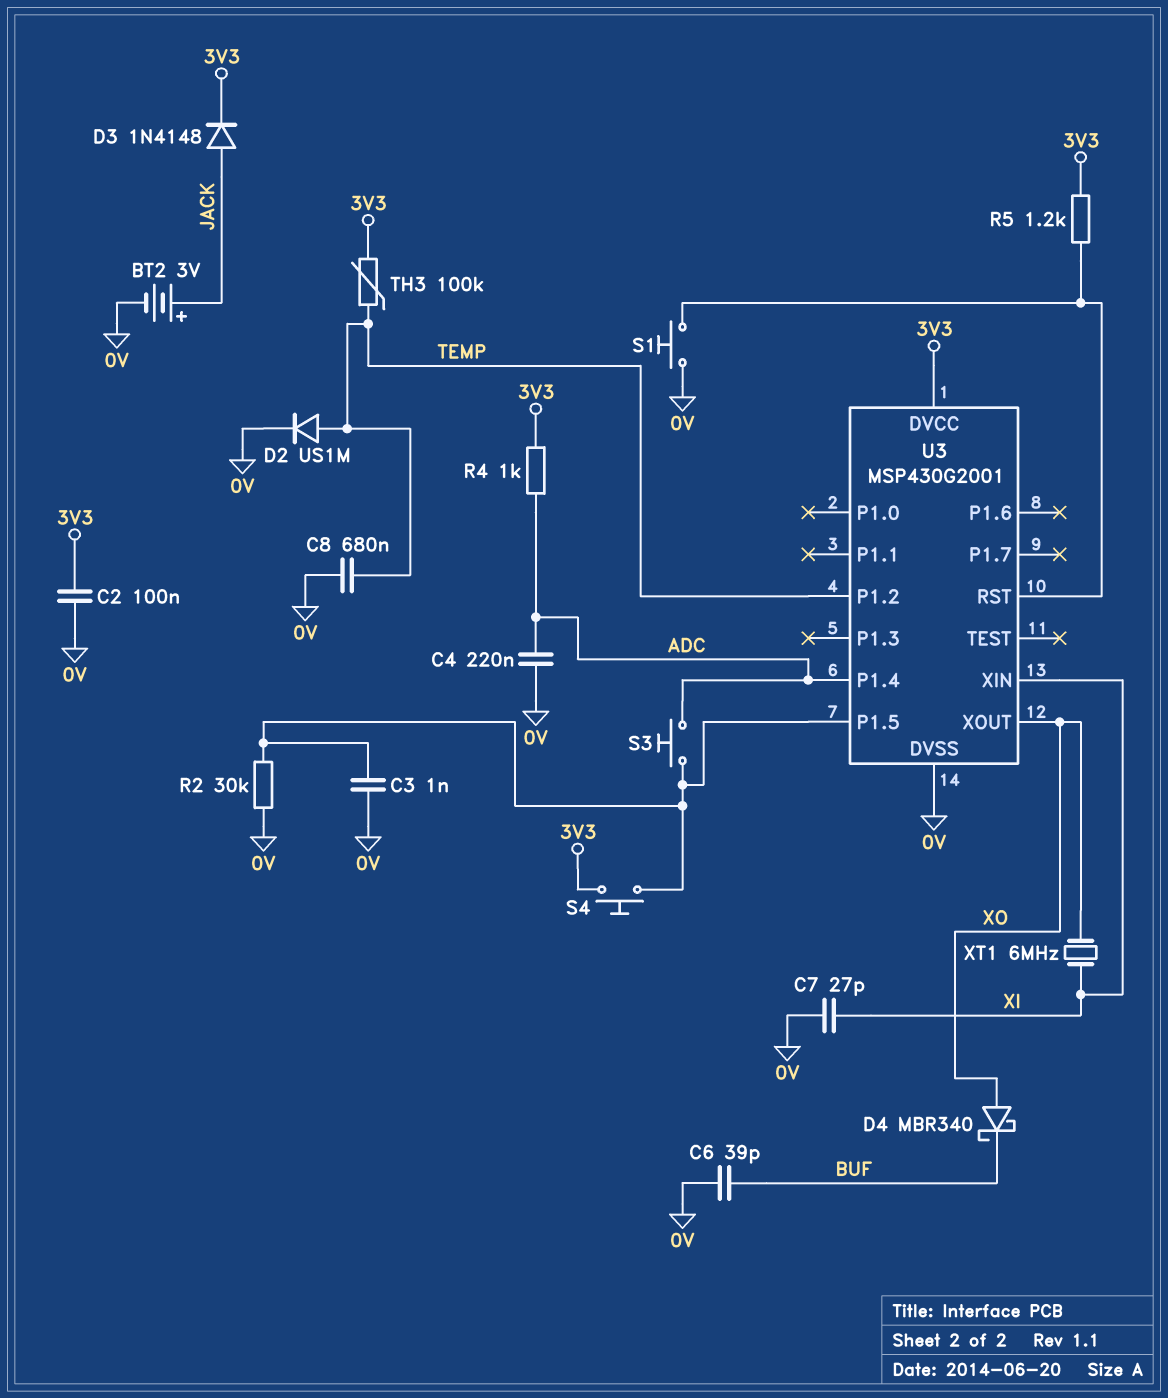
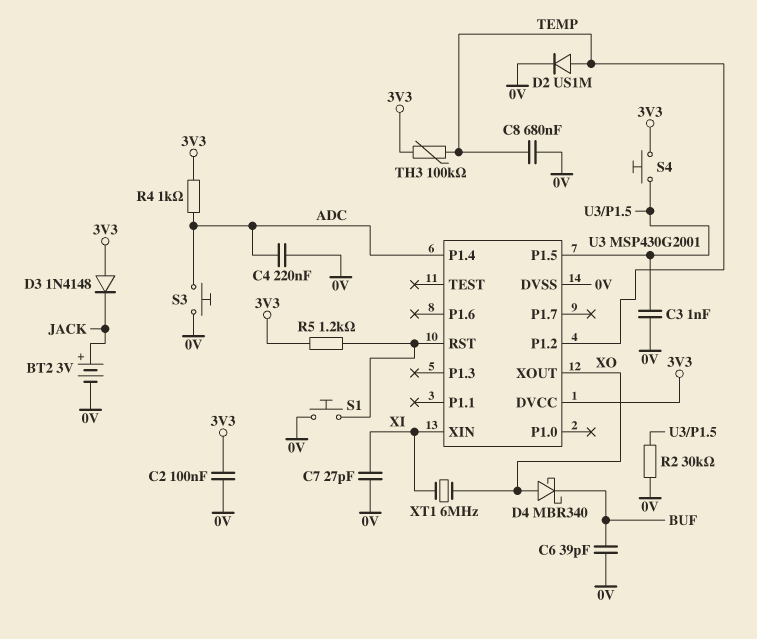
D3: diode 1N4148 (A JACK, K 3V3) -> diode 1N4148 (A 3V3, K JACK)
S3: button (ADC, U3/P1.5) -> button (0V, ADC)

